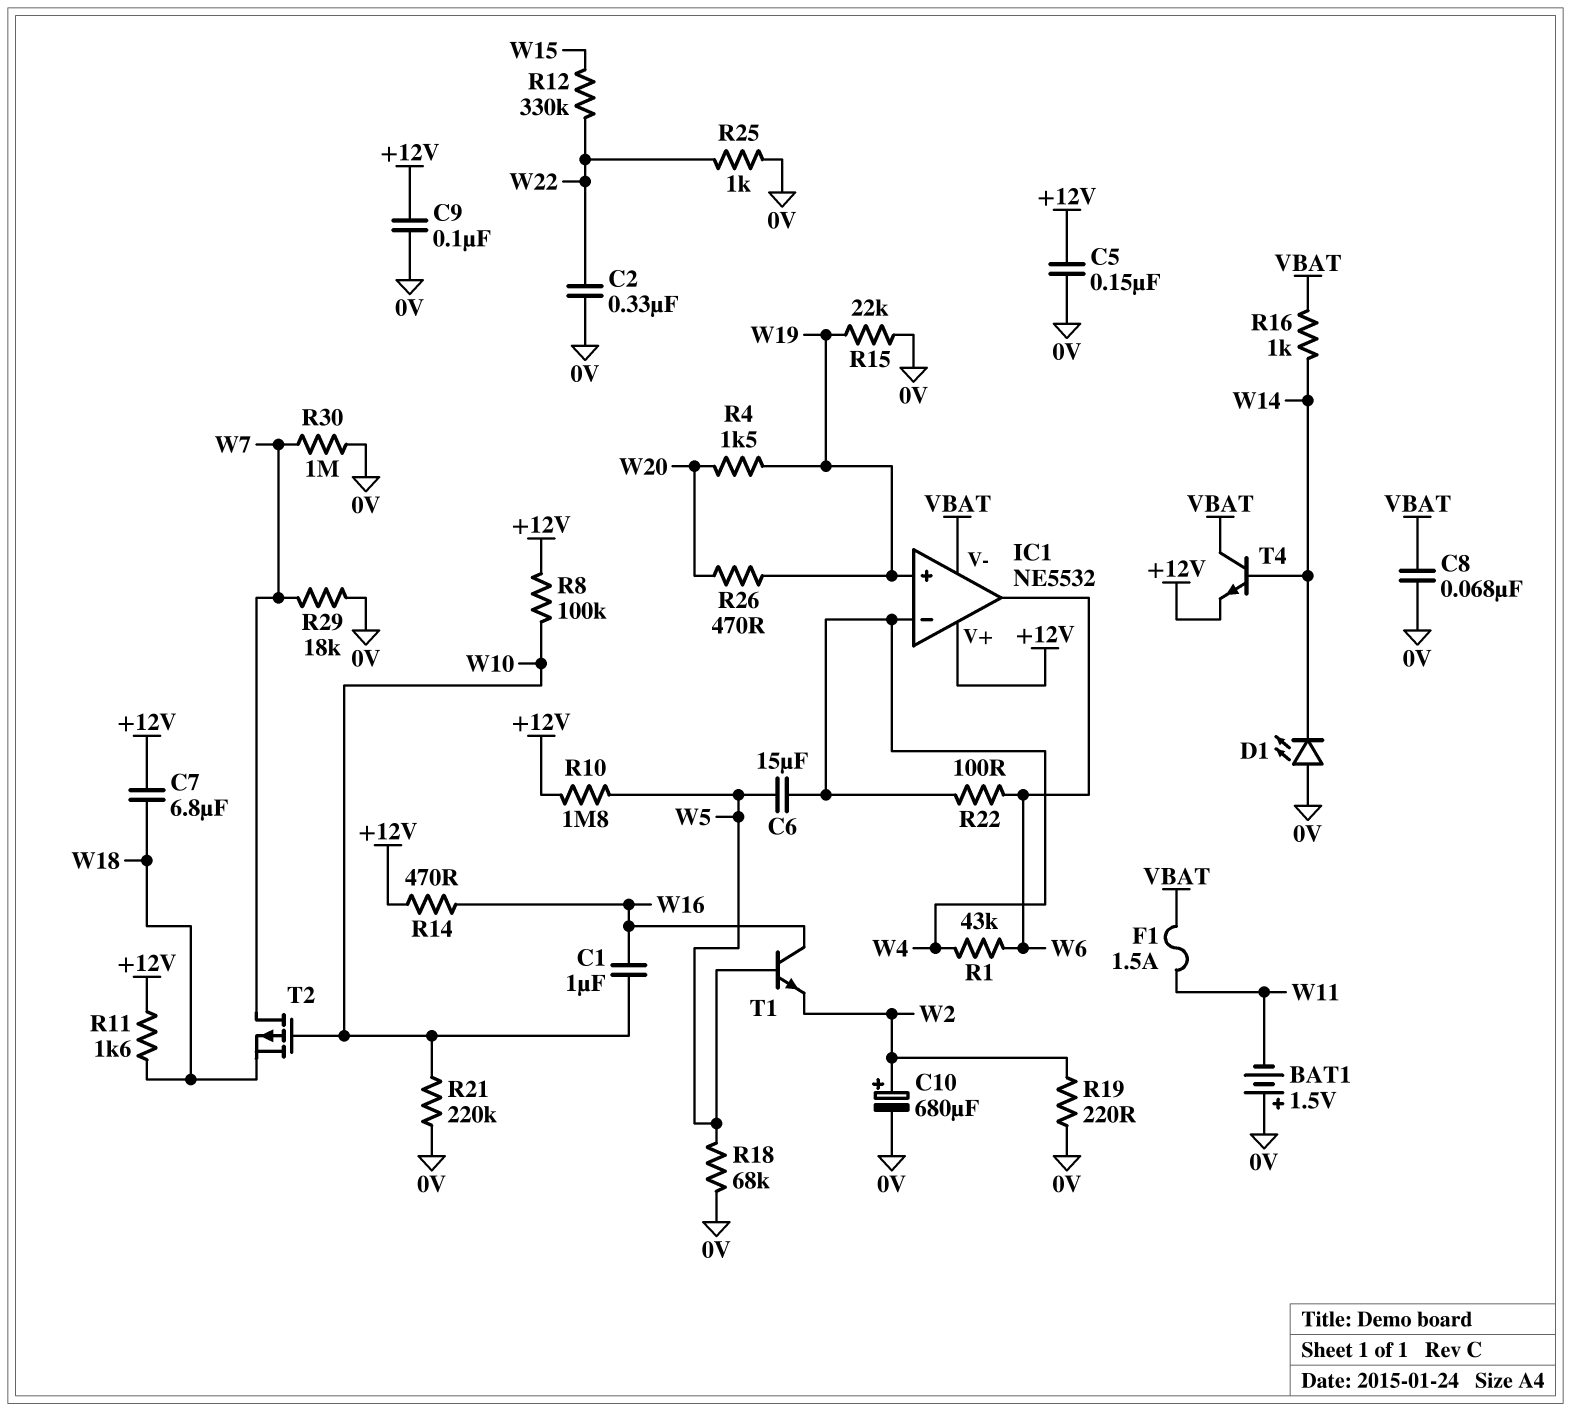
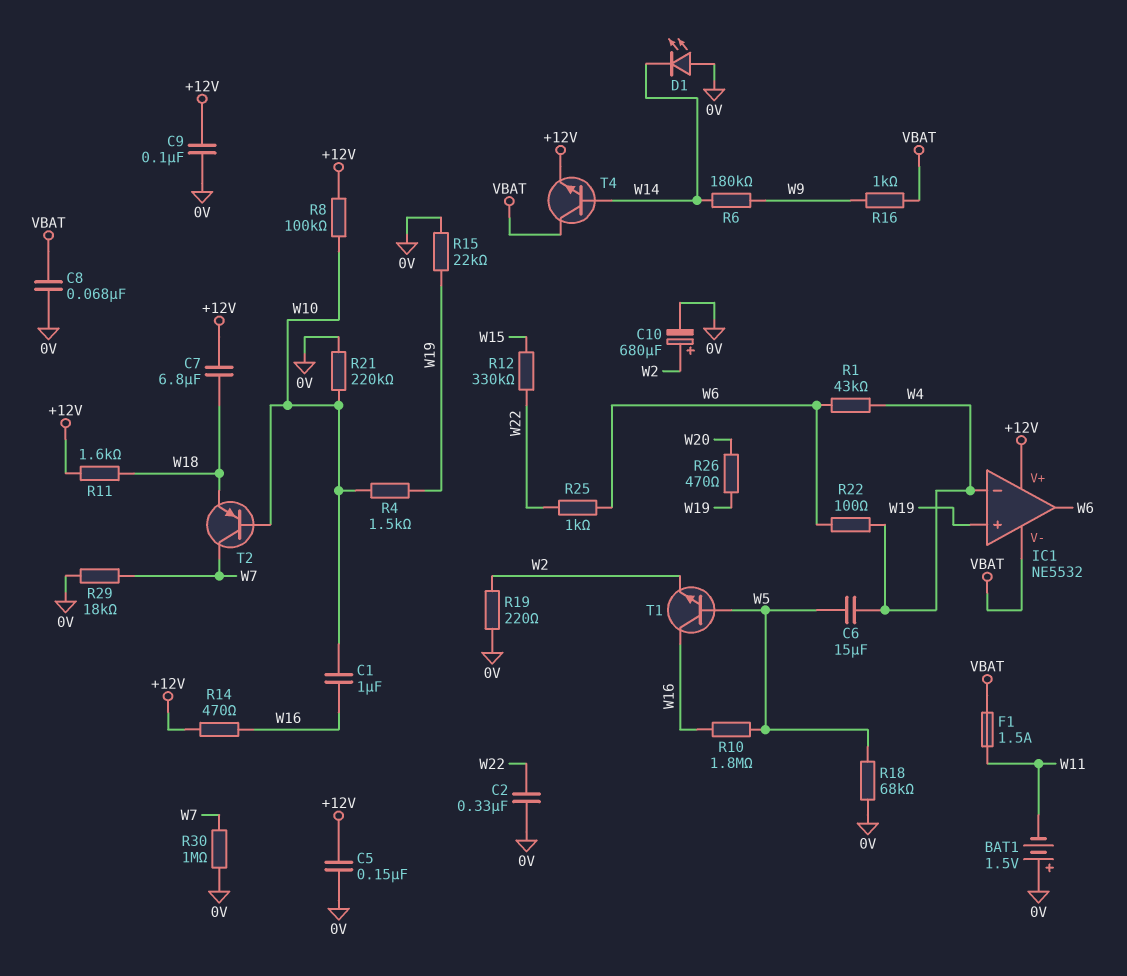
R4: 1.5k (W19, W20) -> 1.5k (W10, W19)
R6: none -> 180k (W9, W14)
R10: 1.8M (+12V, W5) -> 1.8M (W5, W16)
R16: 1k (VBAT, W14) -> 1k (VBAT, W9)
R25: 1k (0V, W22) -> 1k (W6, W22)
T2: PMOS (G W10, D W7, S W18) -> PNP (B W10, C W7, E W18)

